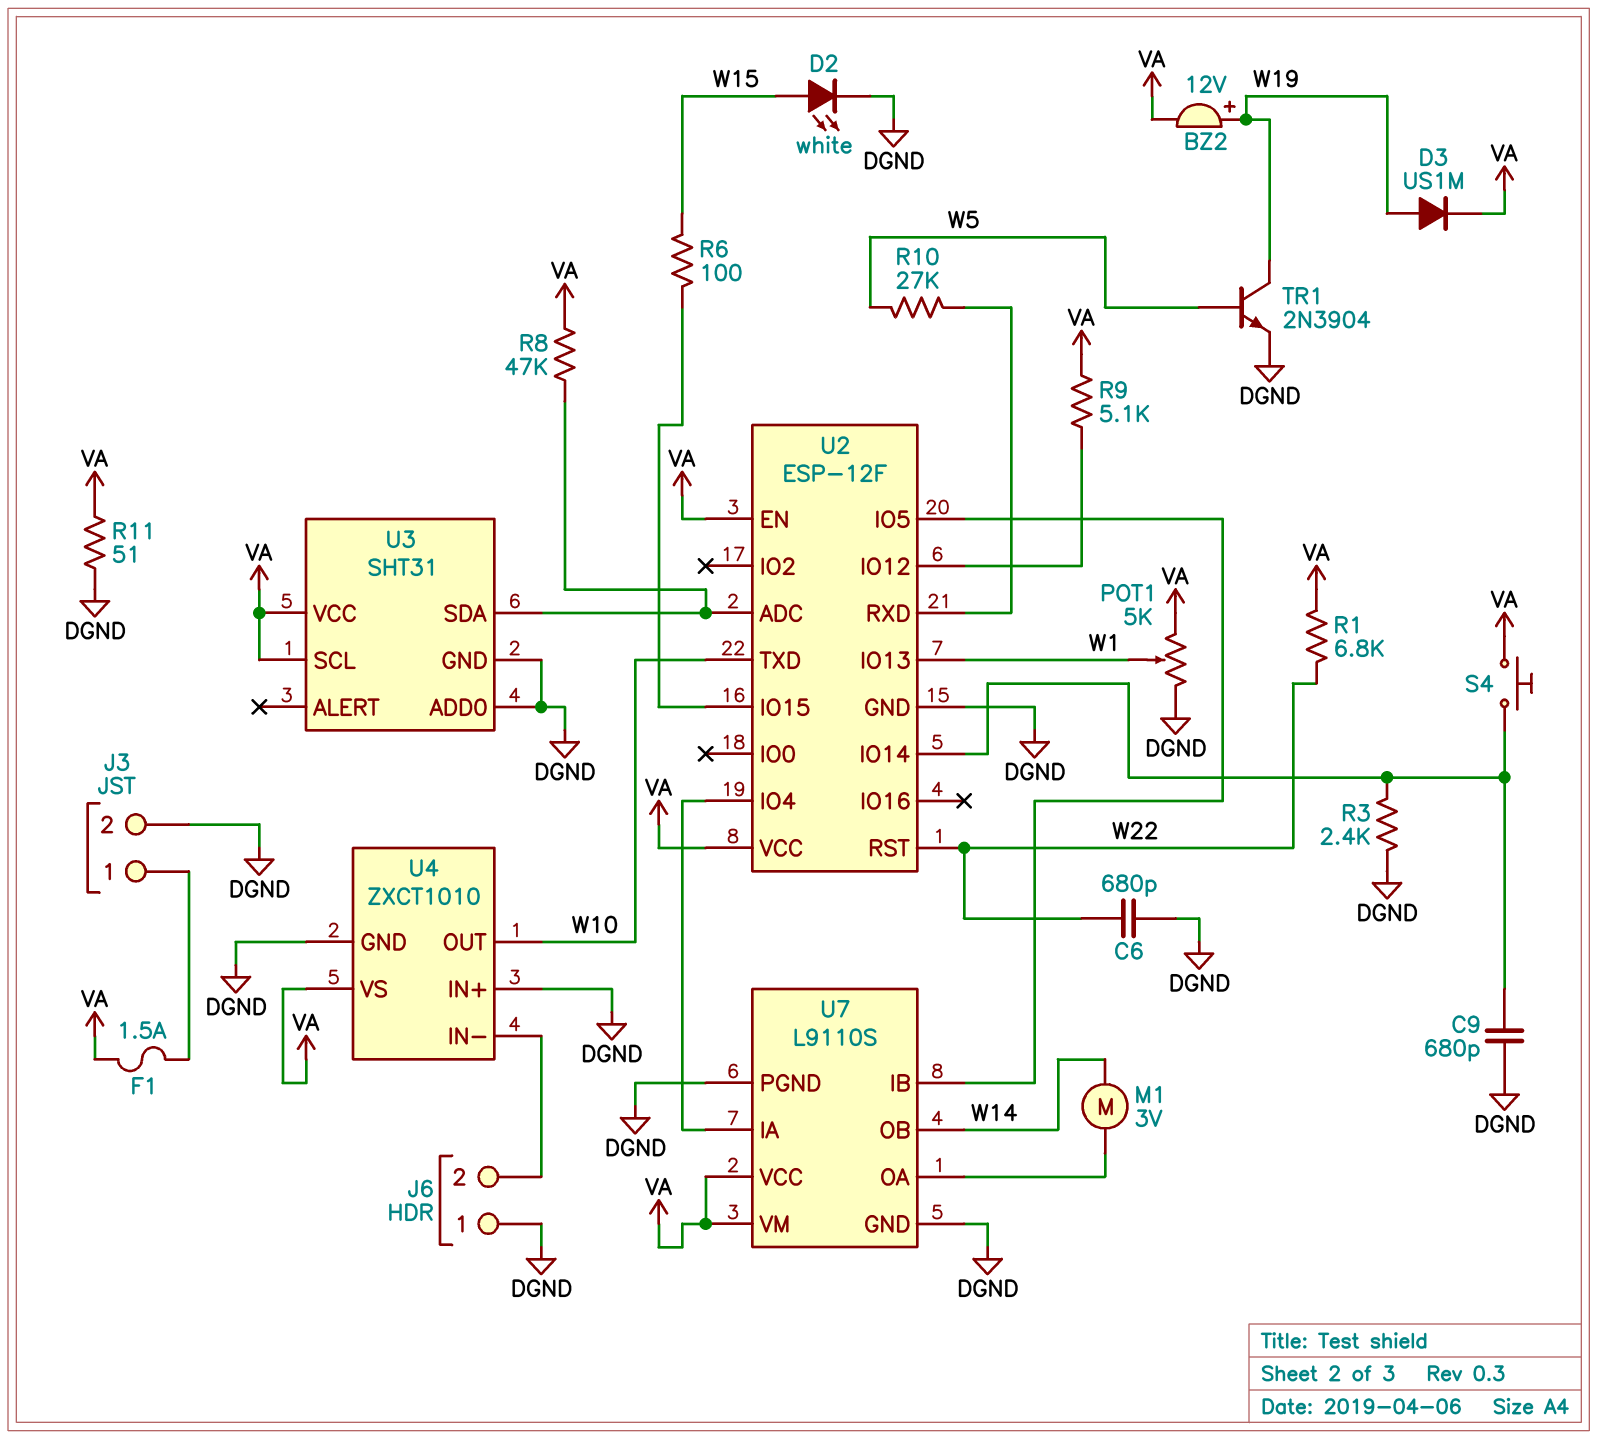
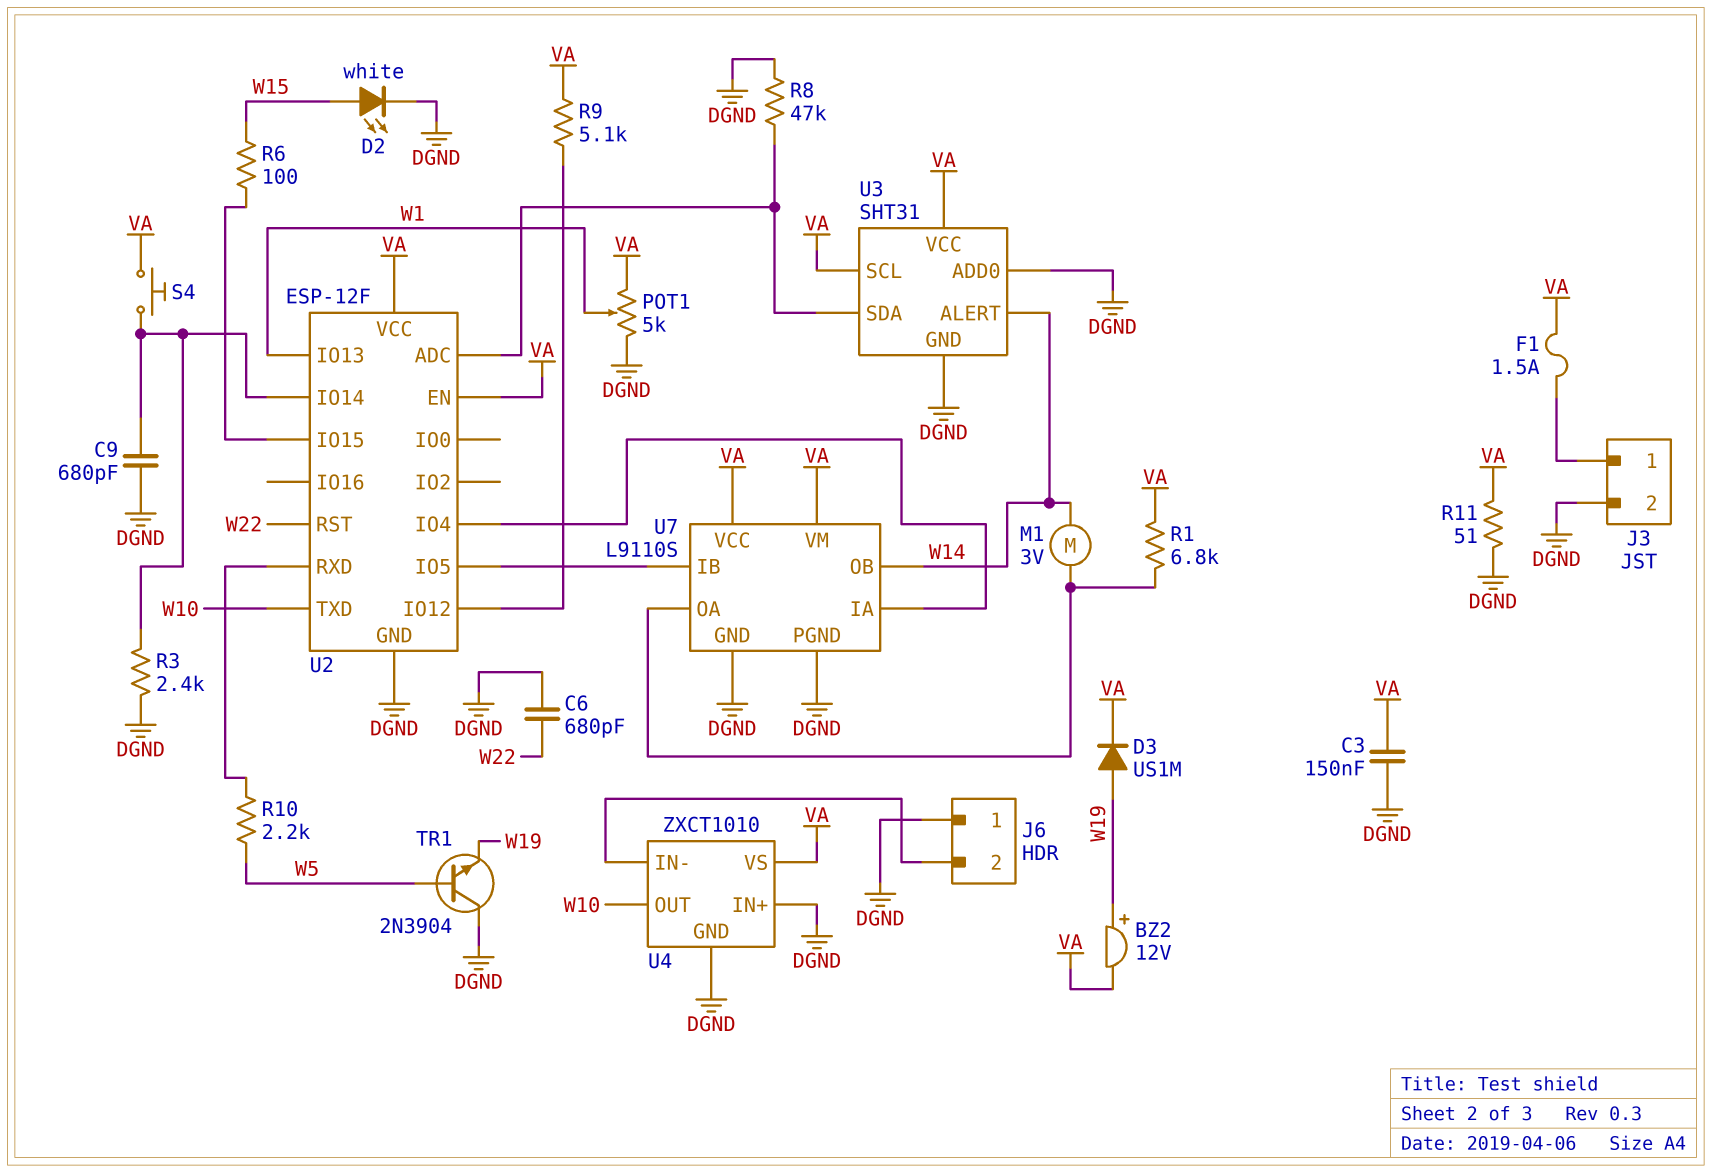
C3: none -> 150nF (DGND, VA)
R1: 6.8k (VA, W22) -> 6.8k (U7/OA, VA)
R8: 47k (U2/ADC, VA) -> 47k (DGND, U2/ADC)
R10: 27k (U2/RXD, W5) -> 2.2k (U2/RXD, W5)
TR1: NPN 2N3904 (B W5, C W19, E DGND) -> NPN 2N3904 (B W5, C DGND, E W19)
U3 pin ALERT: none -> W14

